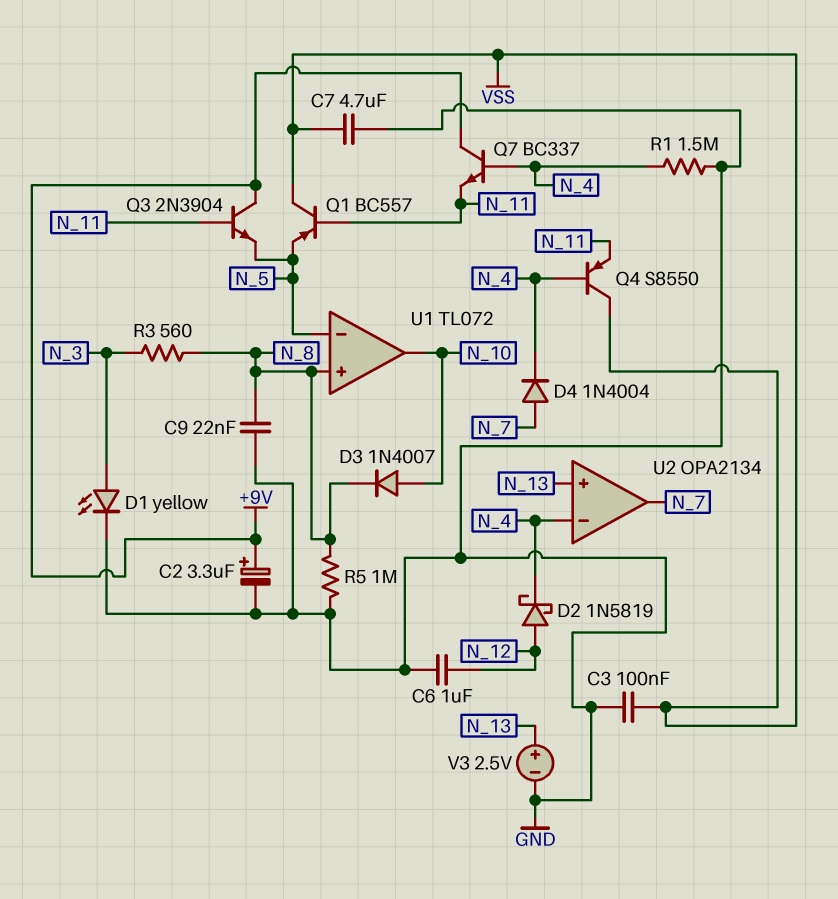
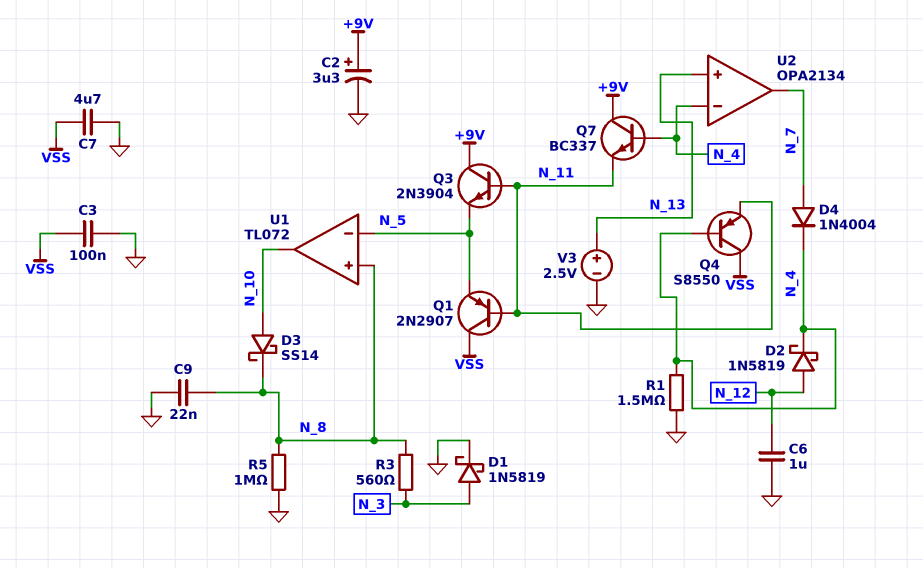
D1: LED yellow (A N_3, K GND) -> schottky 1N5819 (A N_3, K GND)
D3: diode 1N4007 (A N_10, K N_8) -> schottky SS14 (A N_10, K N_8)
Q1: PNP BC557 (B N_11, C VSS, E N_5) -> PNP 2N2907 (B N_11, C VSS, E N_5)

